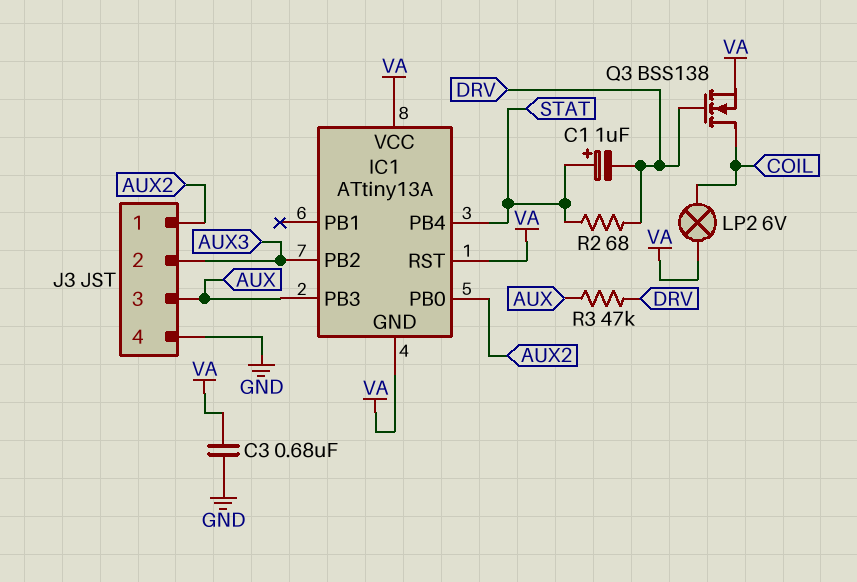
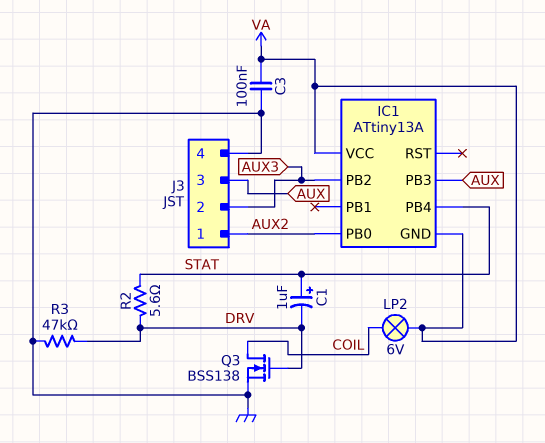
C3: 680nF (GND, VA) -> 100nF (GND, VA)
IC1 pin RST: VA -> none
Q3: NMOS BSS138 (G DRV, D COIL, S VA) -> NMOS BSS138 (G DRV, D COIL, S GND)
R2: 68 (DRV, STAT) -> 5.6 (DRV, STAT)
R3: 47k (AUX, DRV) -> 47k (DRV, GND)

